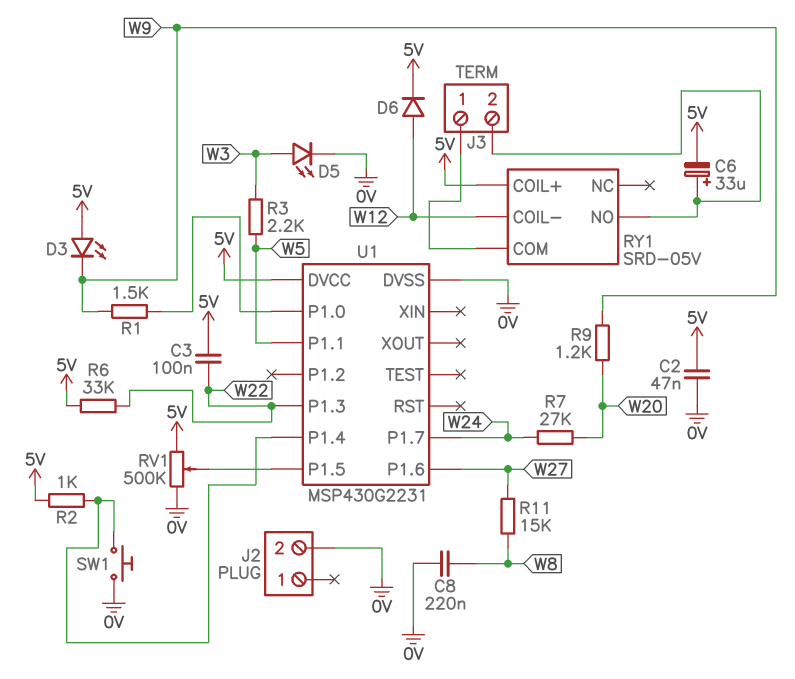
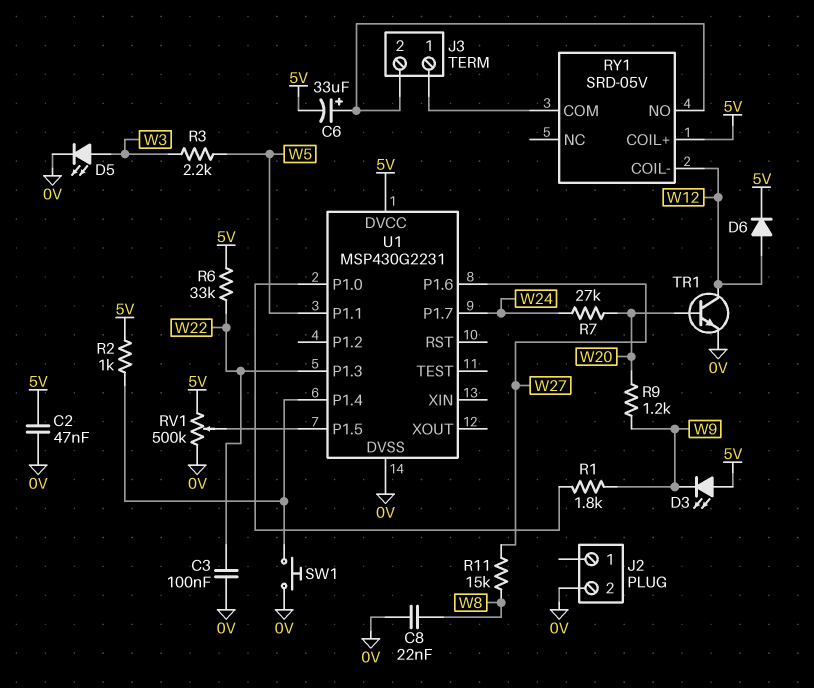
C3: 100nF (5V, W22) -> 100nF (0V, W22)
C8: 220nF (0V, W8) -> 22nF (0V, W8)
R1: 1.5k (U1/P1.0, W9) -> 1.8k (U1/P1.0, W9)
TR1: none -> NPN (B W20, C W12, E 0V)

